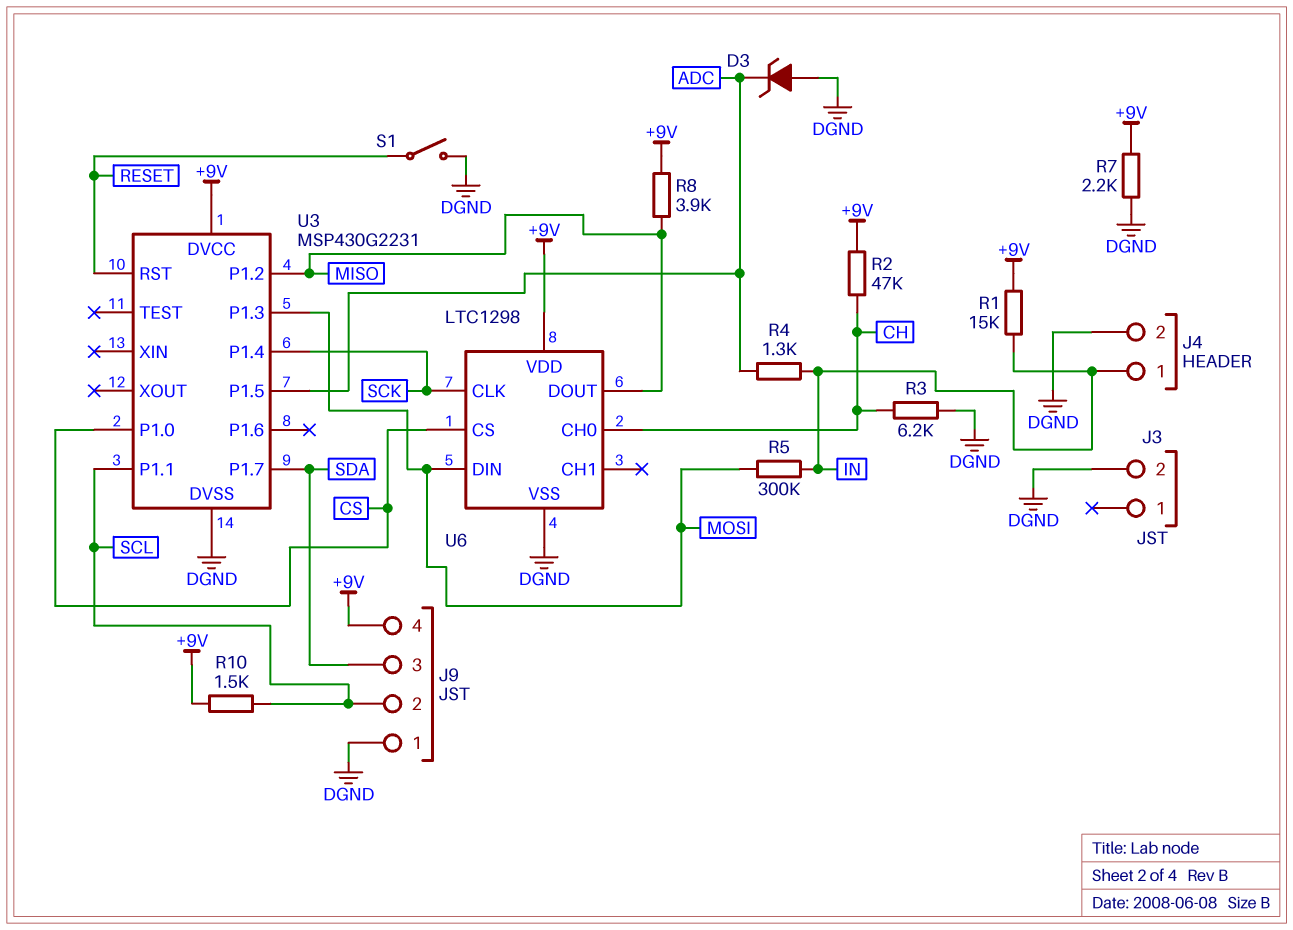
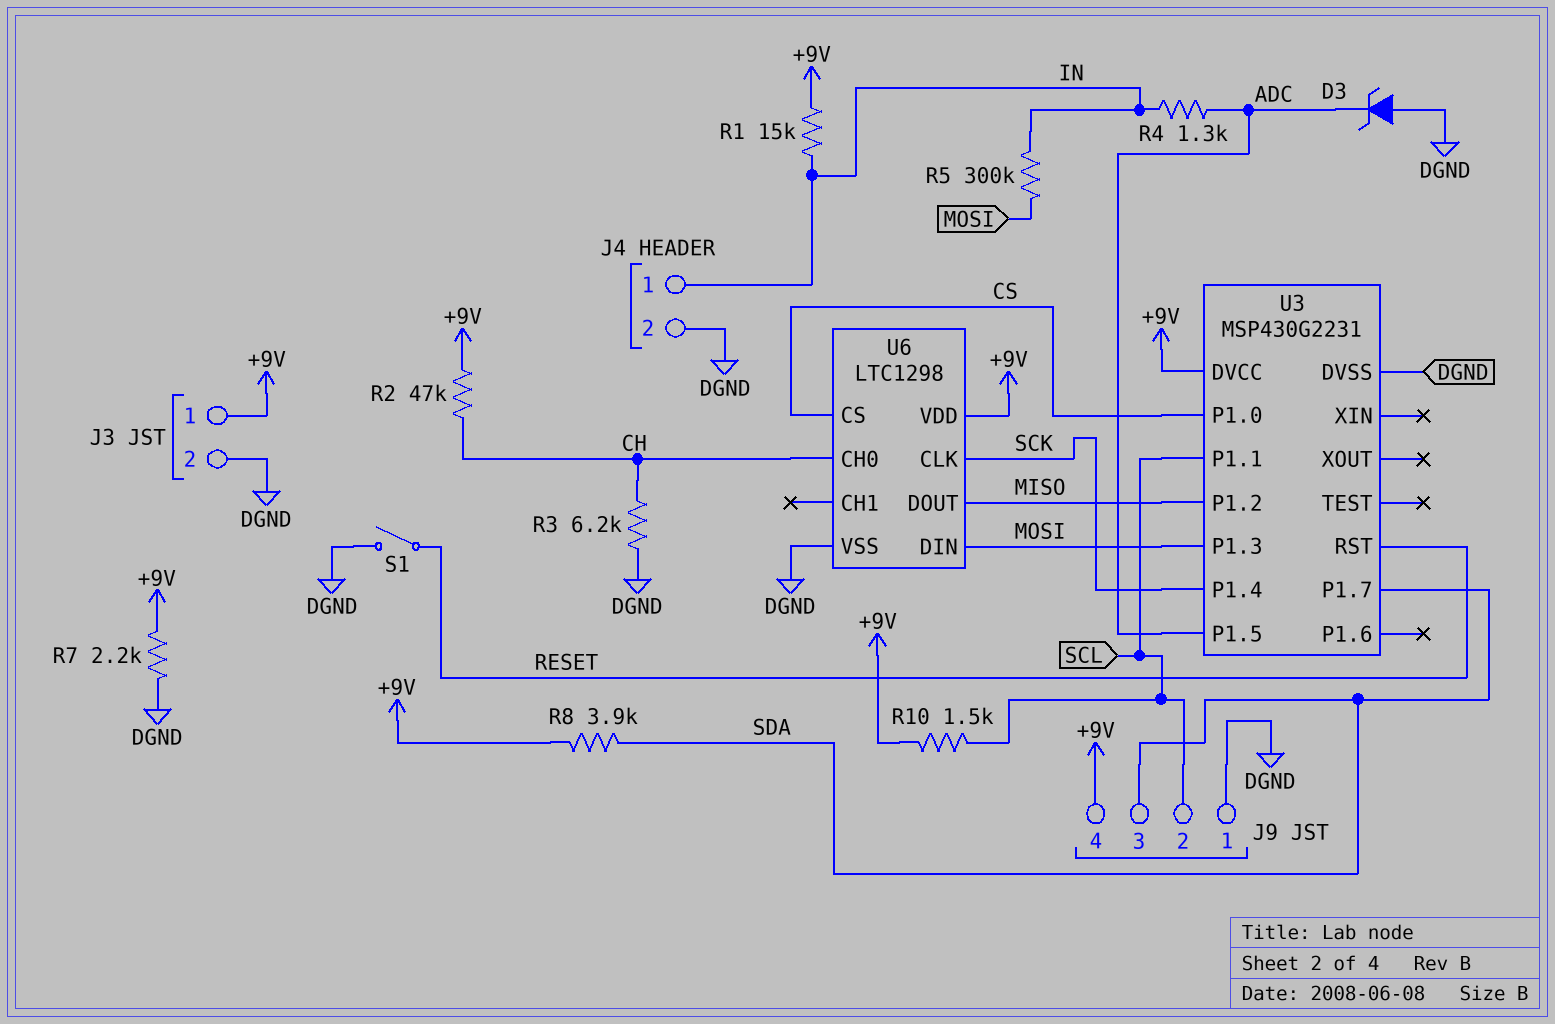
J3 pin 1: none -> +9V
R8: 3.9k (+9V, MISO) -> 3.9k (+9V, SDA)

